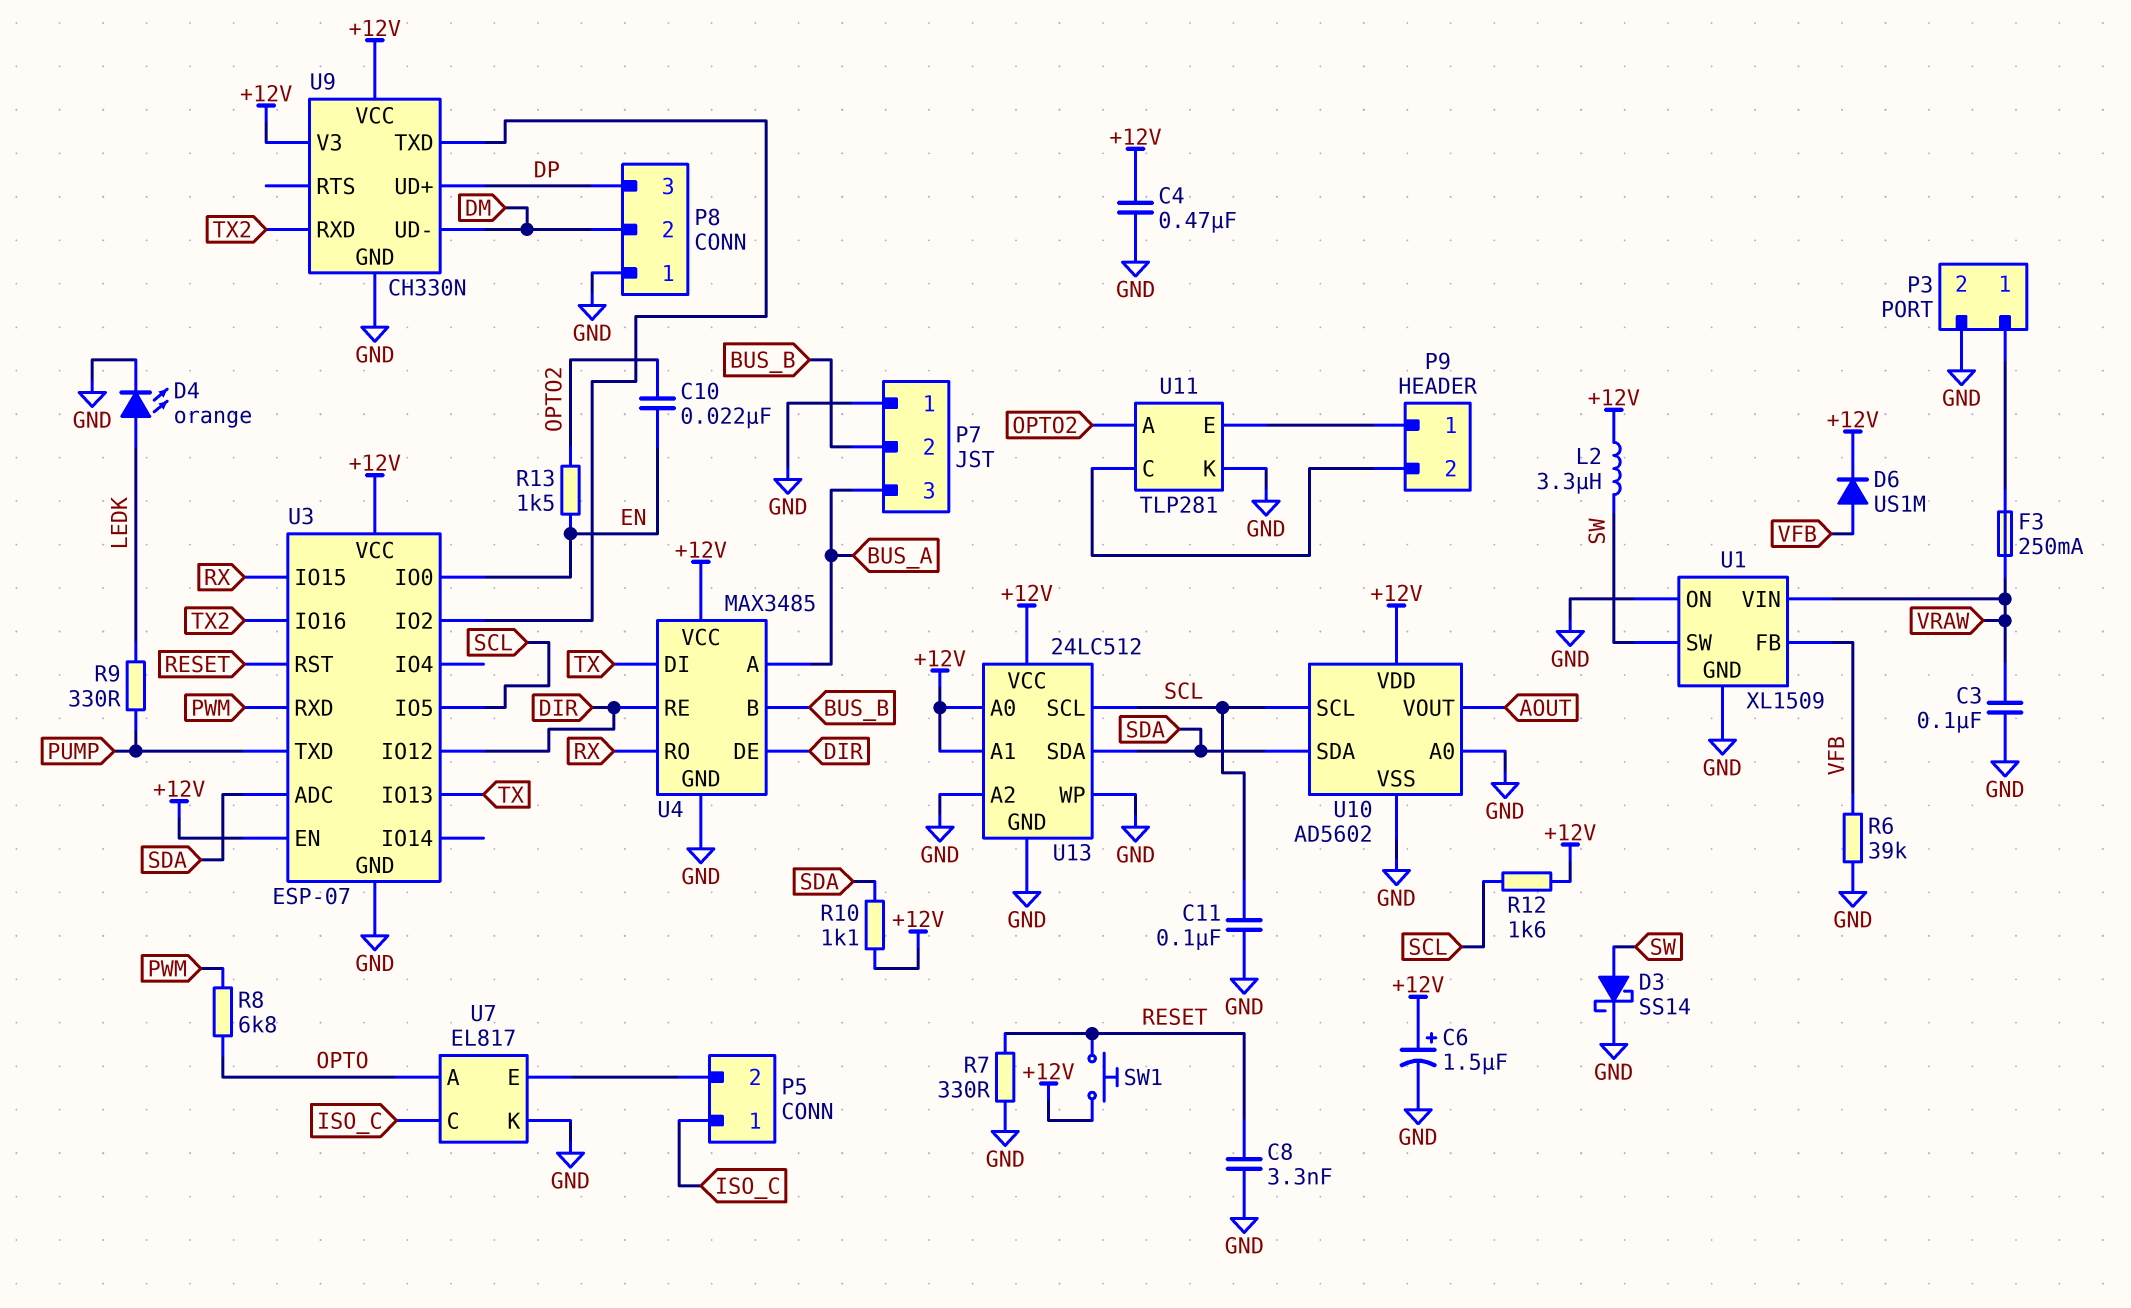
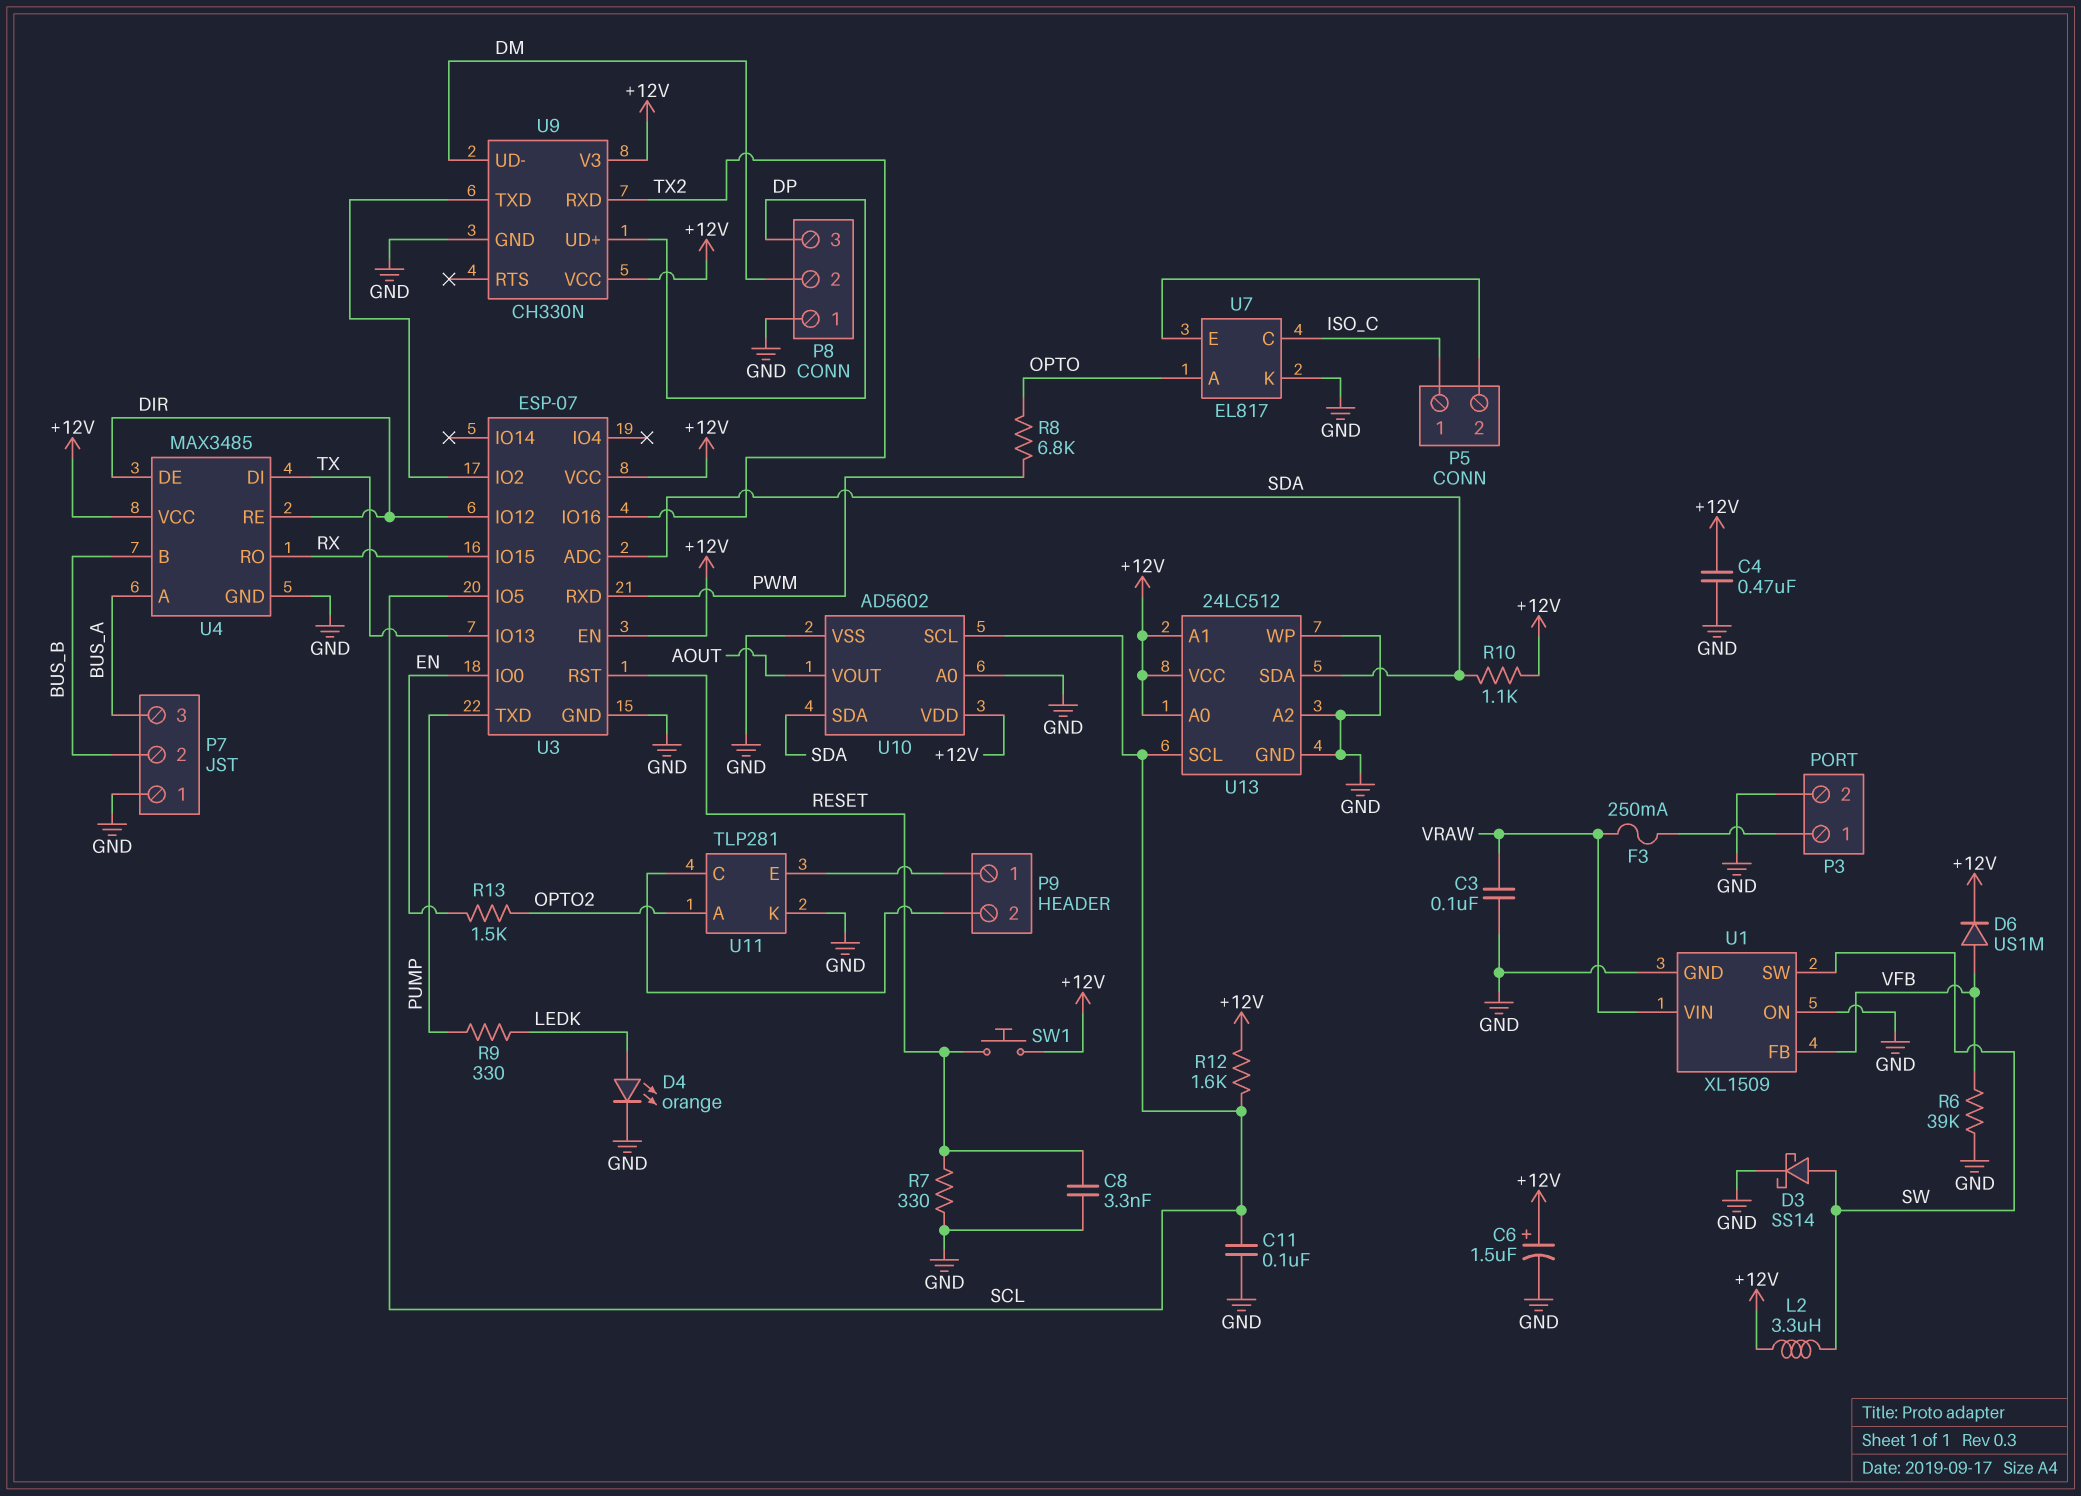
C10: 22nF (EN, OPTO2) -> none

